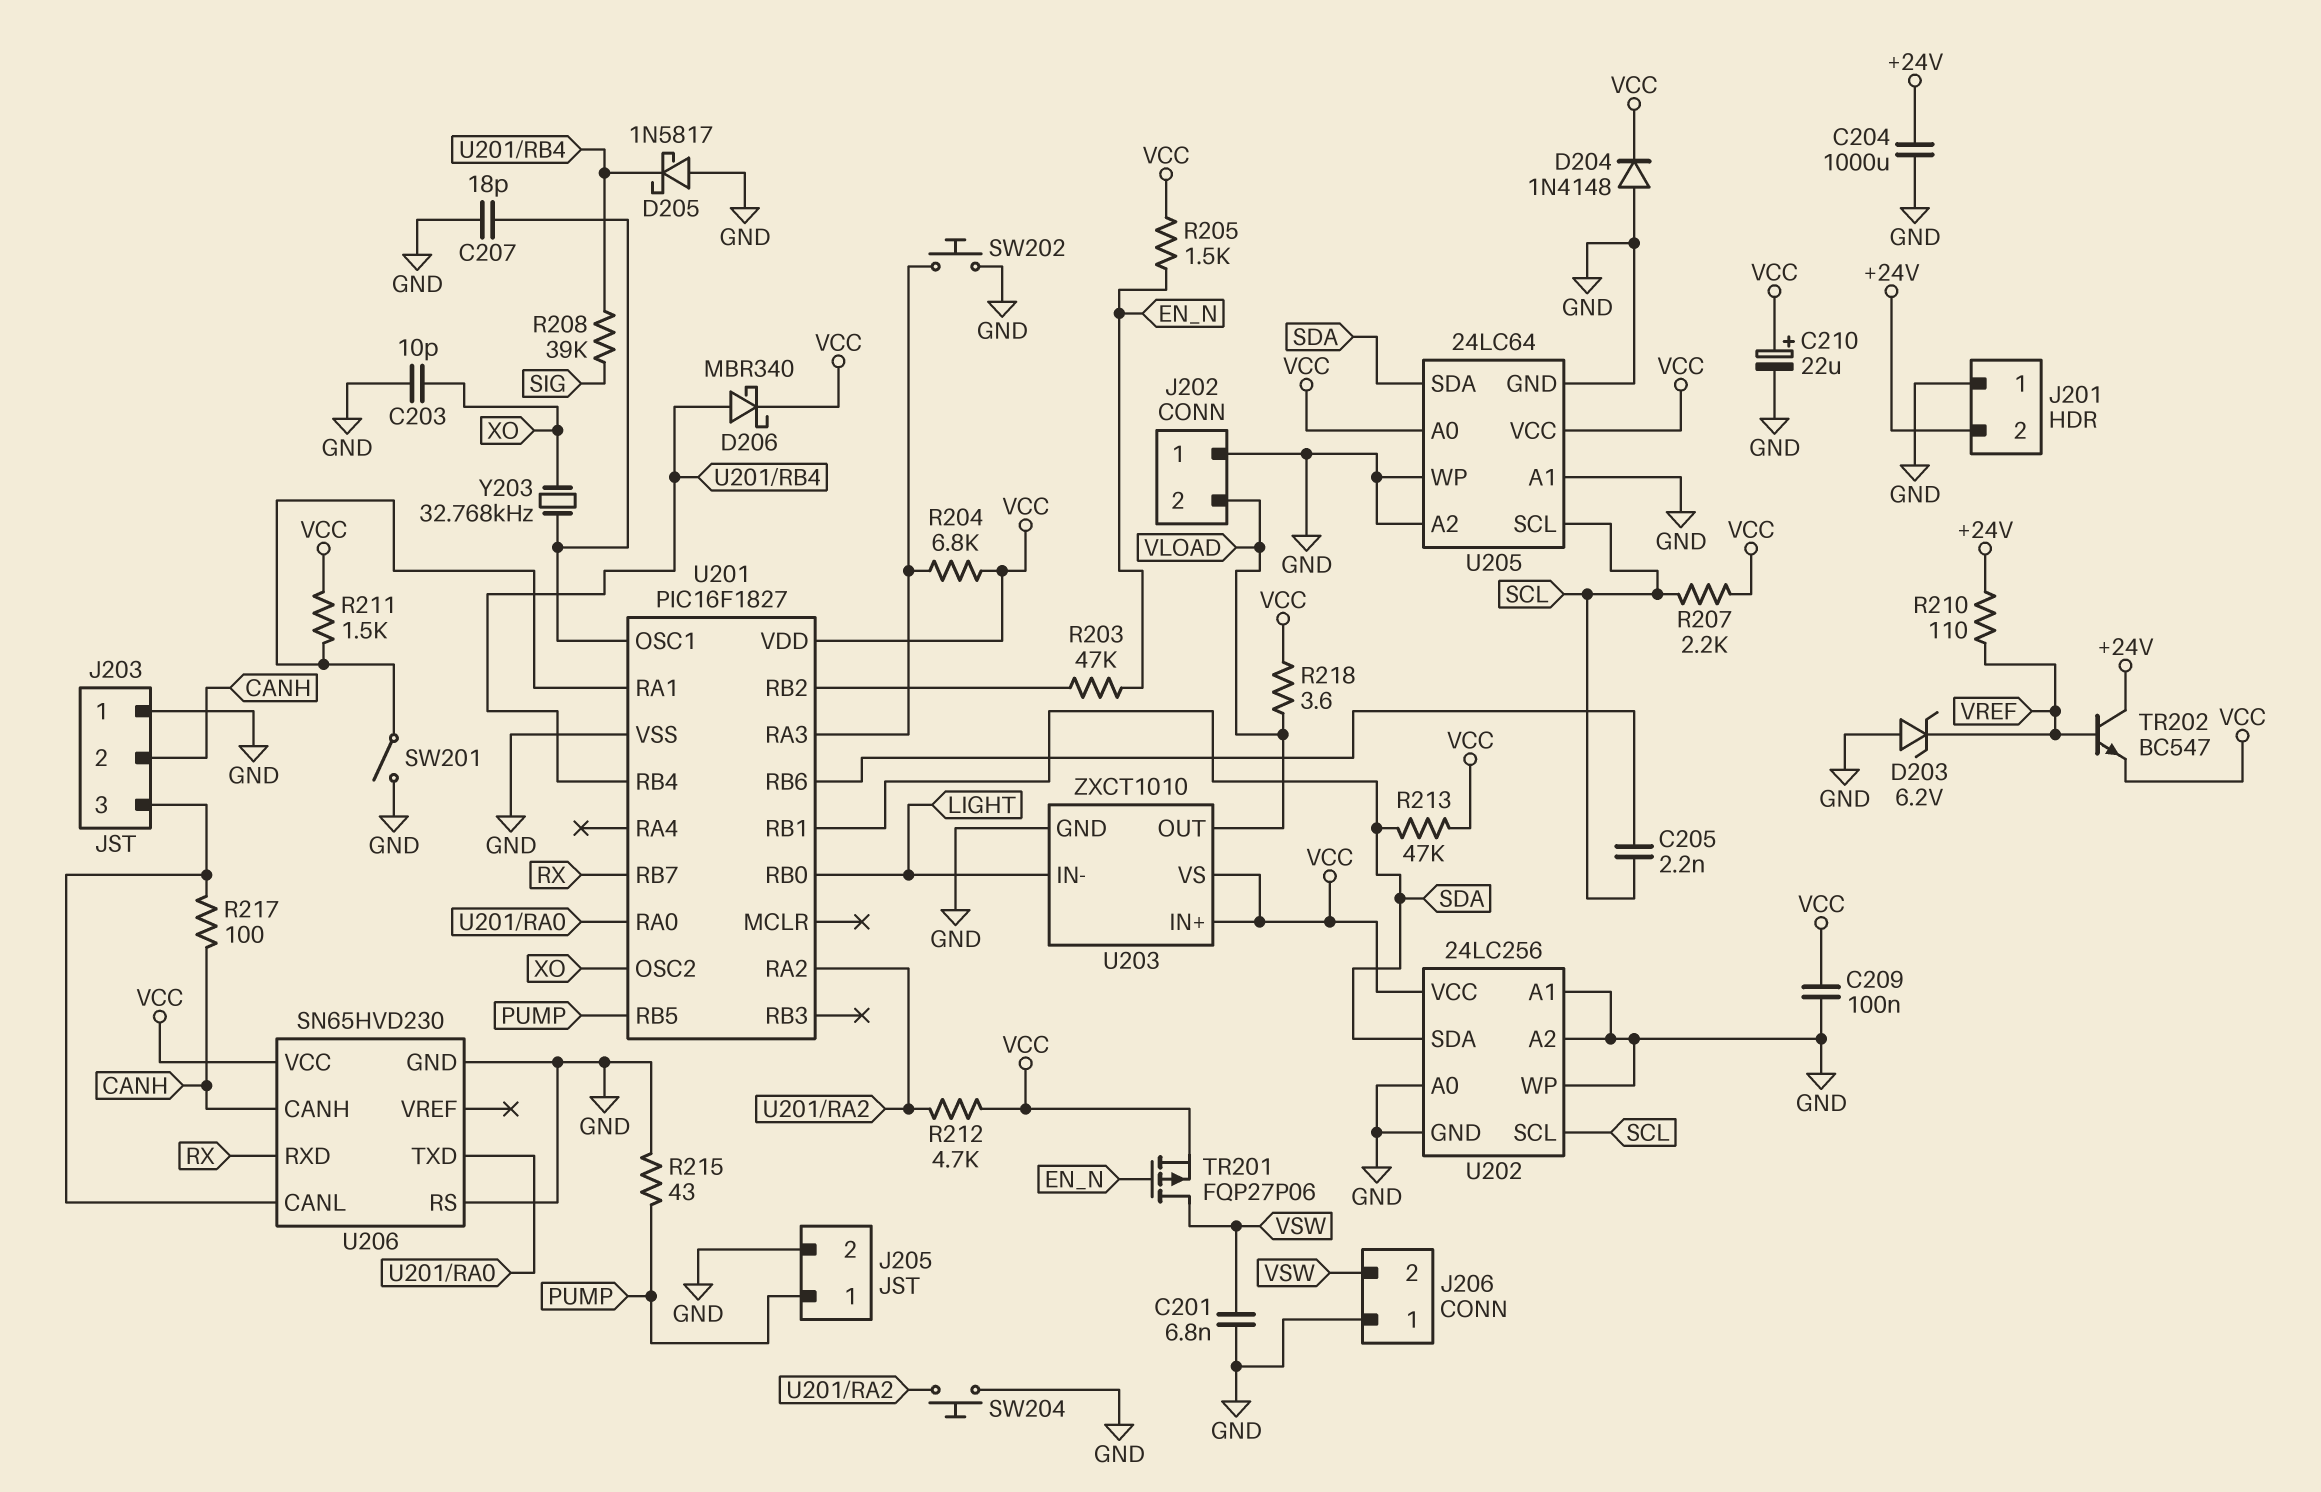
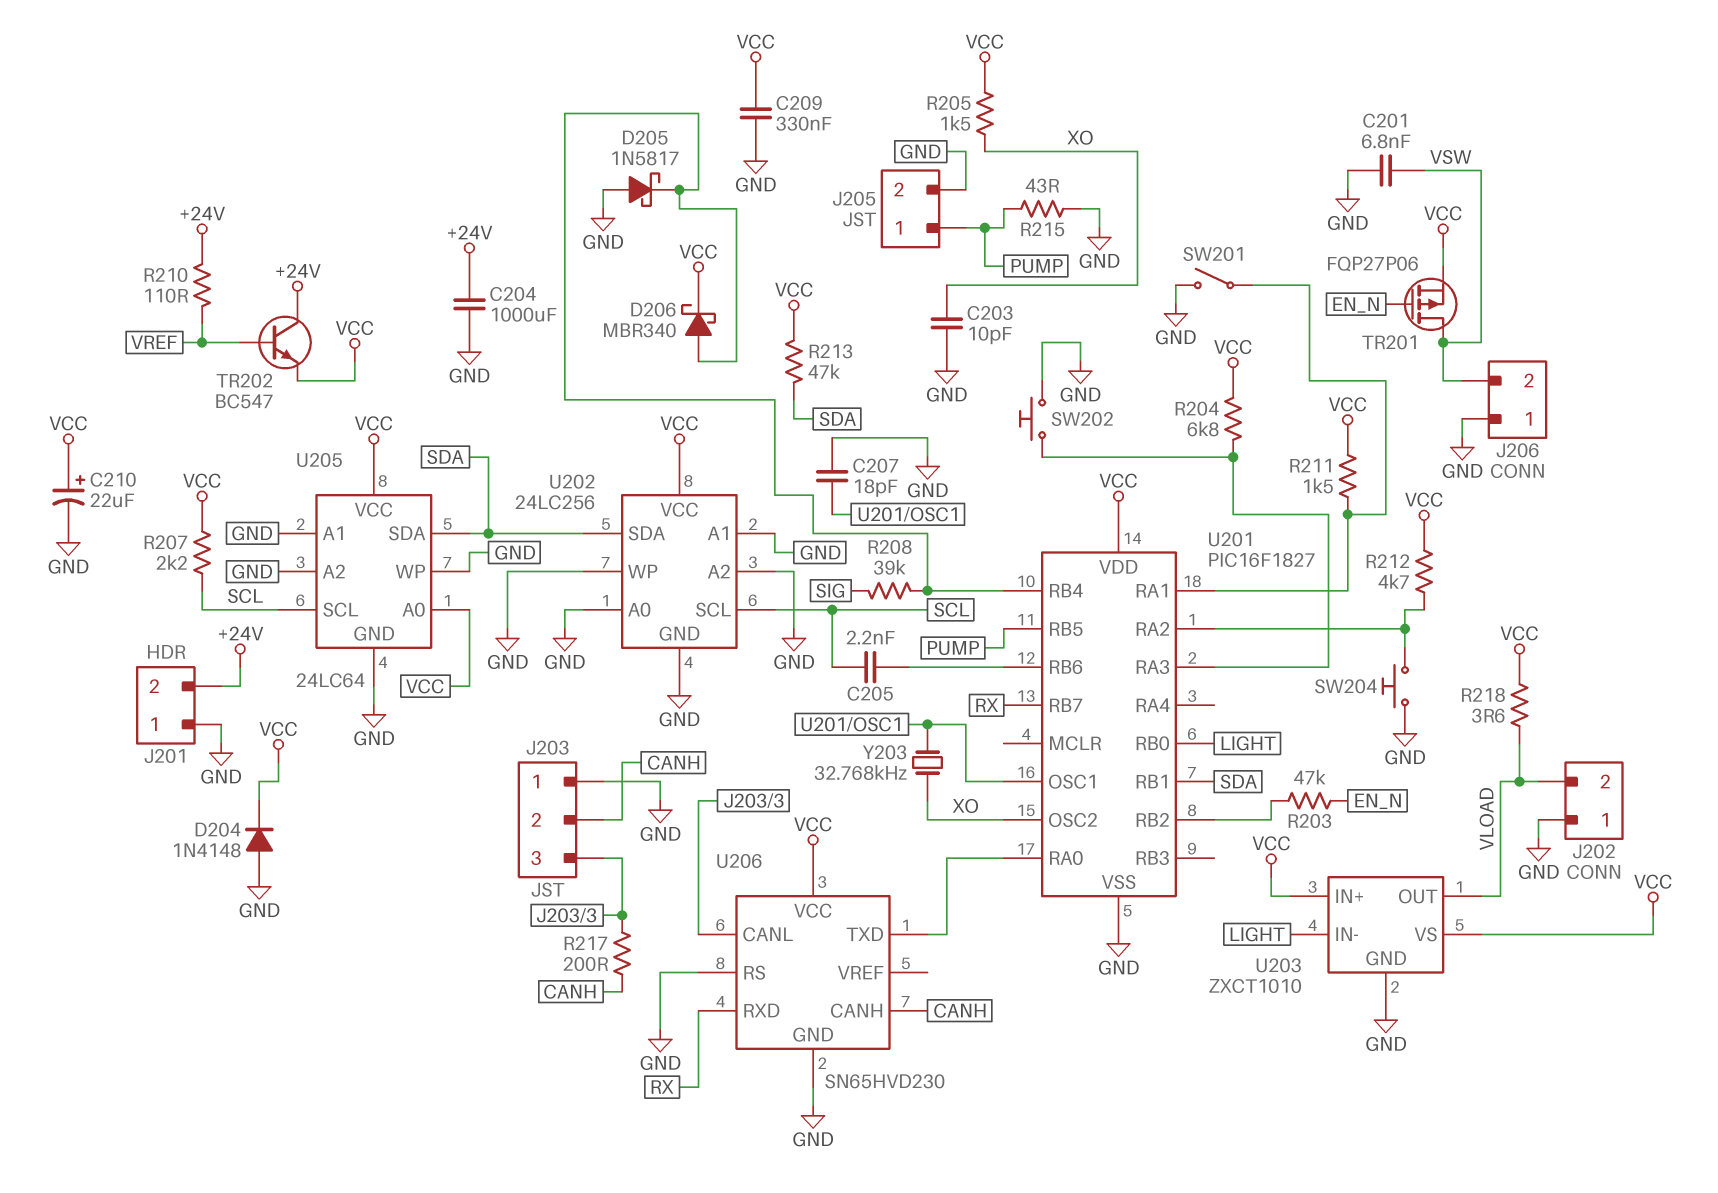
C209: 100nF (GND, VCC) -> 330nF (GND, VCC)
D203: zener 6.2V (A GND, K VREF) -> none
R205: 1.5k (EN_N, VCC) -> 1.5k (VCC, XO)
R217: 100 (CANH, J203/3) -> 200 (CANH, J203/3)

